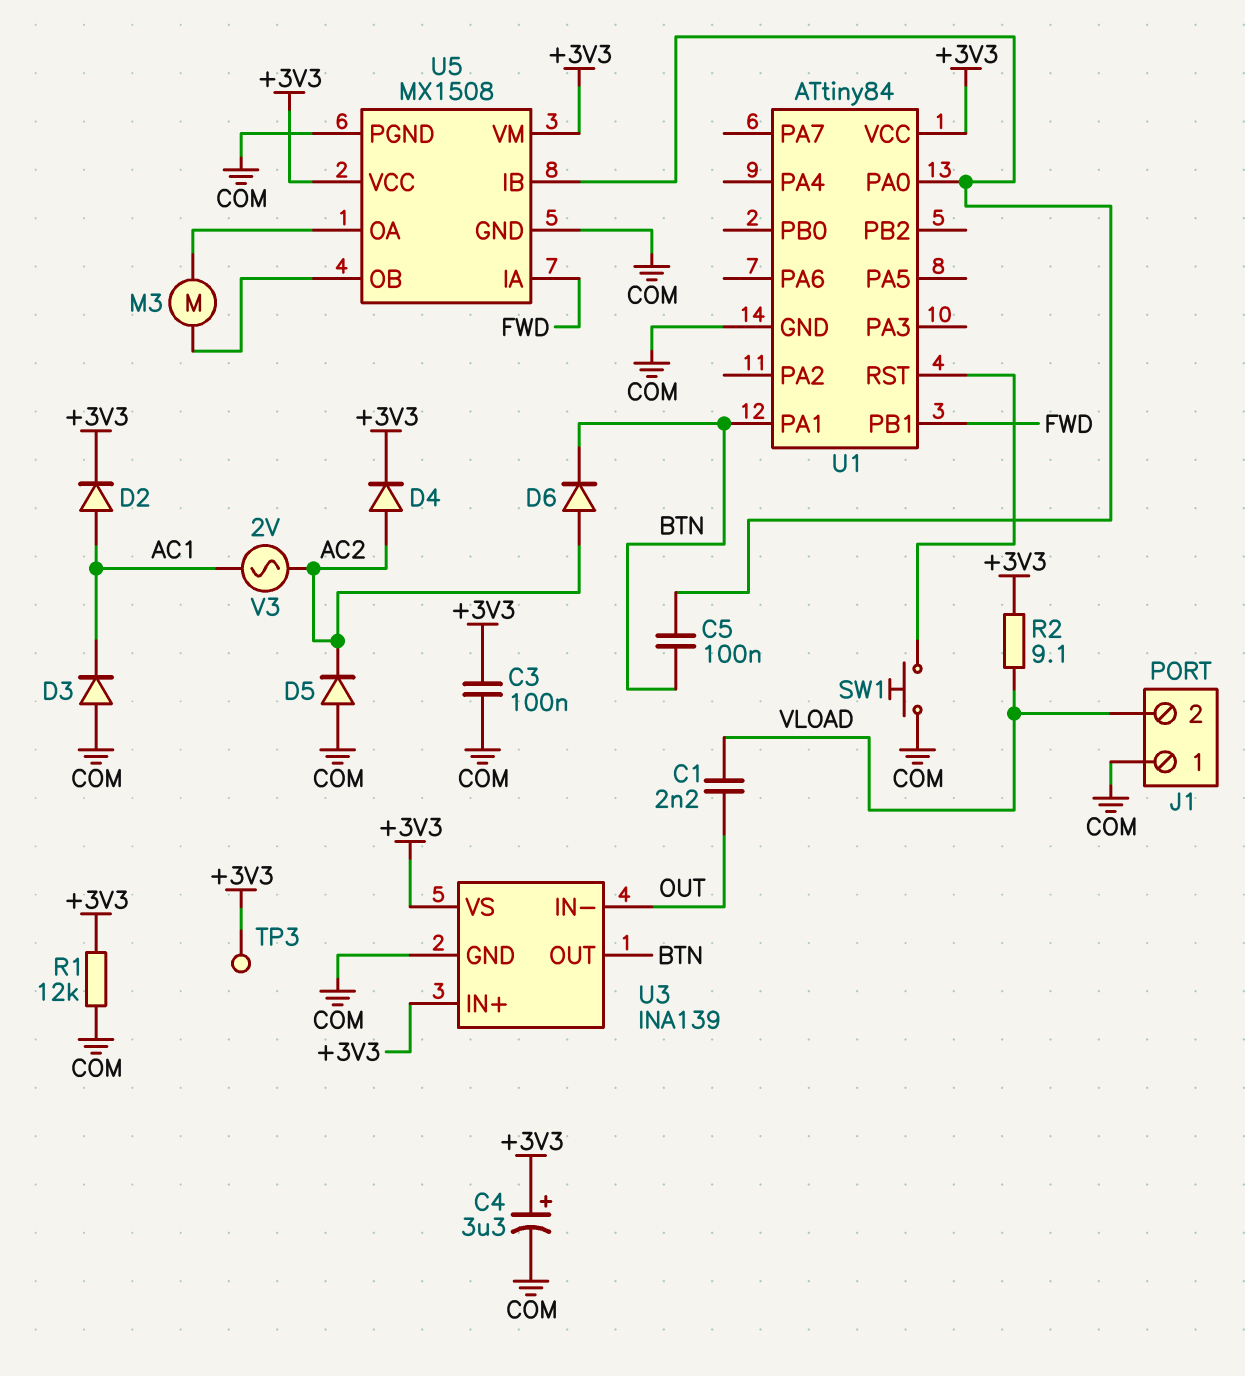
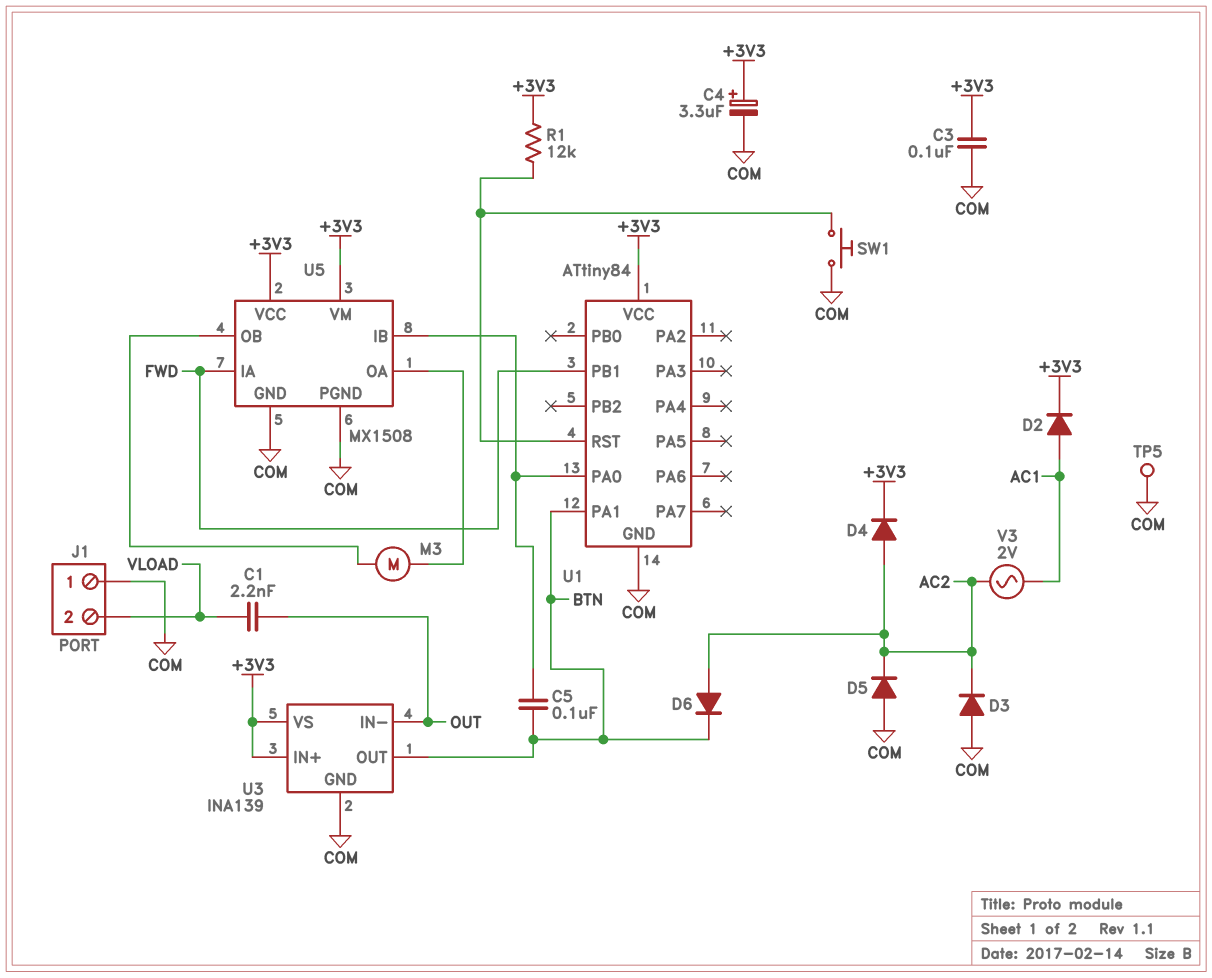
D3: diode (A COM, K AC1) -> diode (A COM, K AC2)
R1: 12k (+3V3, COM) -> 12k (+3V3, U1/RST)
R2: 9.1 (+3V3, VLOAD) -> none
TP3: test point (+3V3) -> none
TP5: none -> test point (COM)

